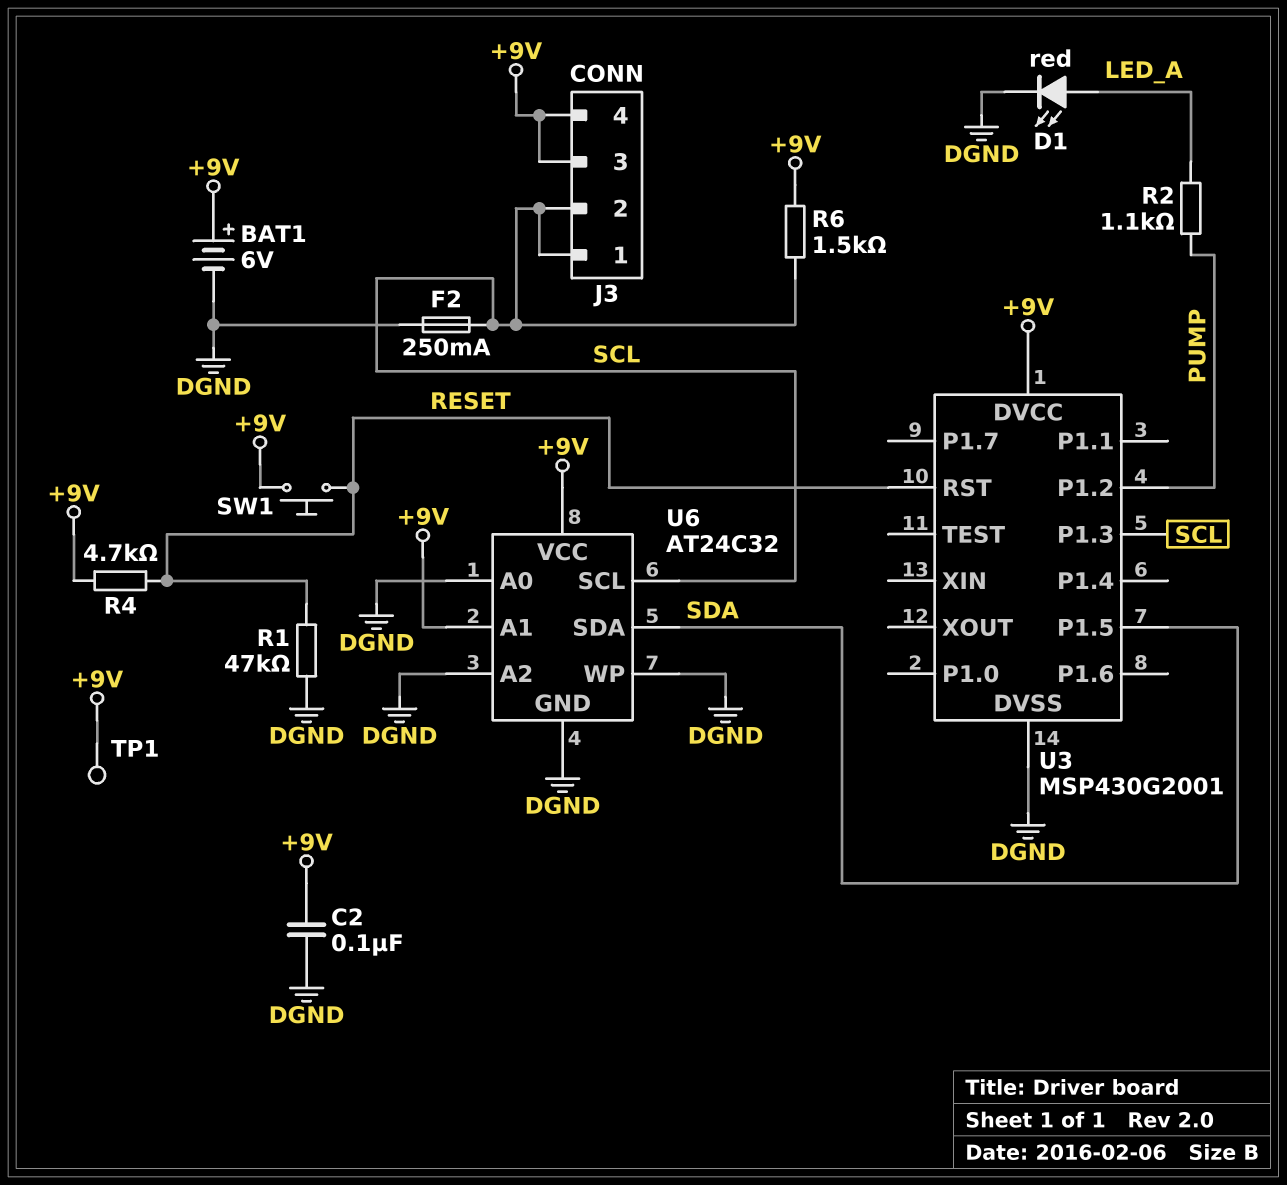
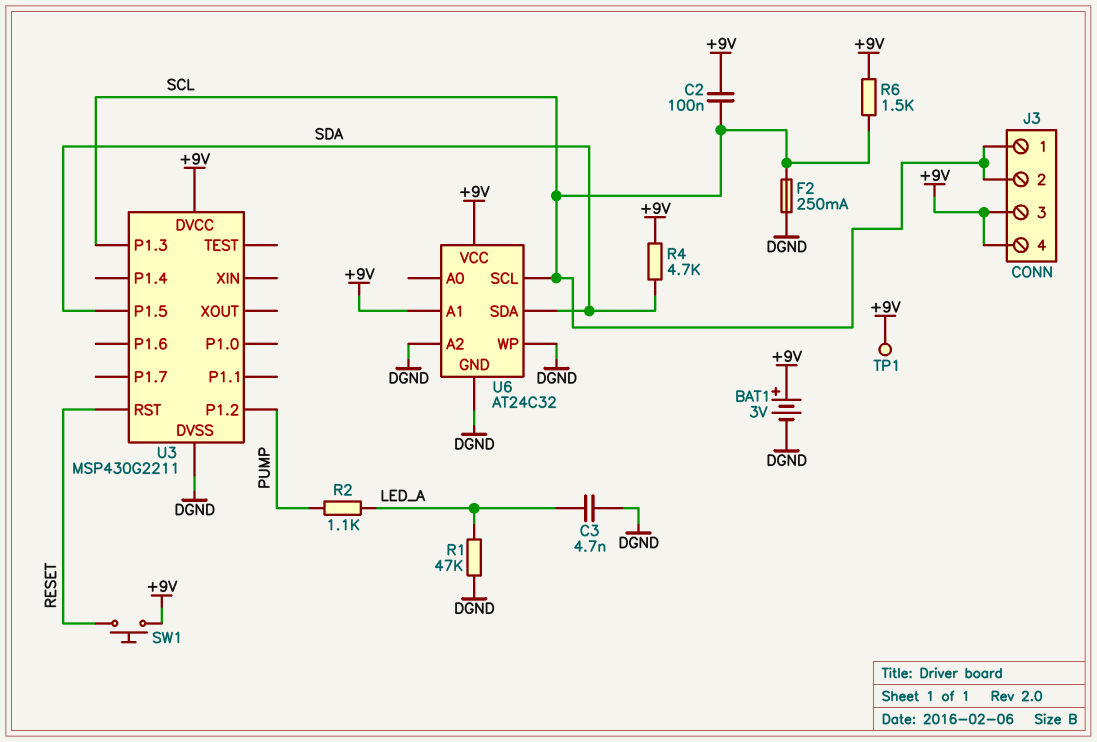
BAT1: 6V (plus +9V, minus DGND) -> 3V (plus +9V, minus DGND)
C2: 100nF (+9V, DGND) -> 100nF (+9V, SCL)
C3: none -> 4.7nF (DGND, LED_A)
D1: LED red (A LED_A, K DGND) -> none
R1: 47k (DGND, RESET) -> 47k (DGND, LED_A)
R4: 4.7k (+9V, RESET) -> 4.7k (+9V, SDA)
U3: MSP430G2001 -> MSP430G2211
U6 pin A0: DGND -> none

